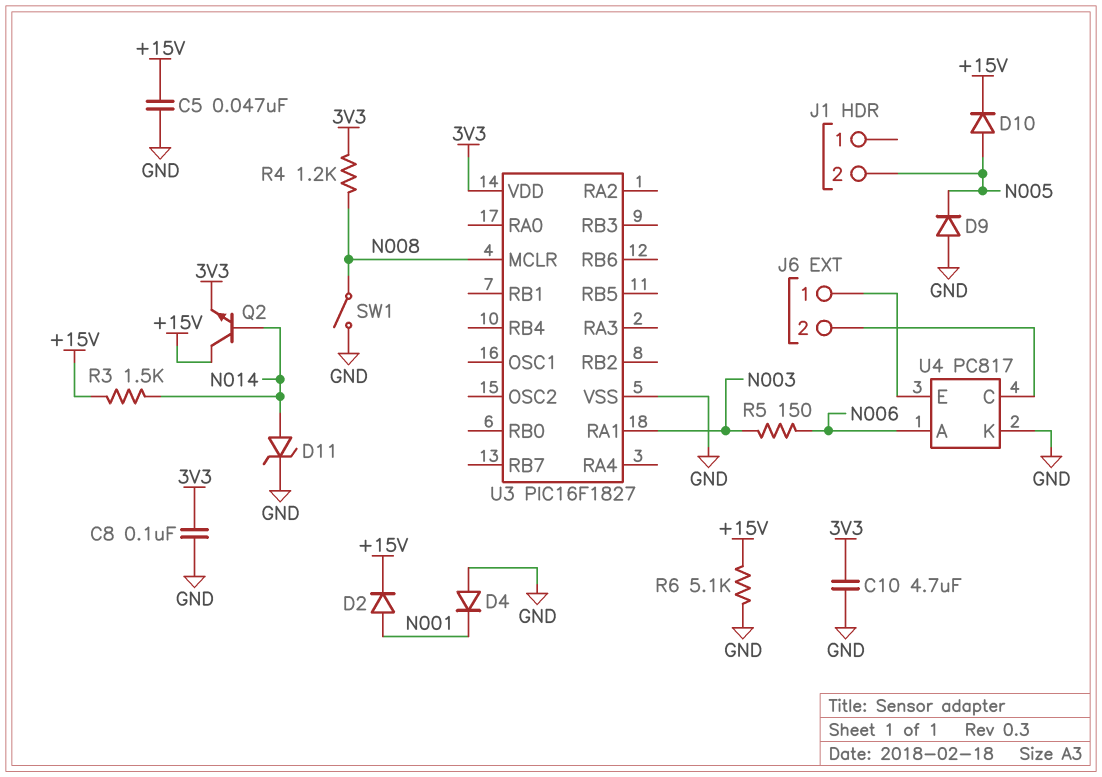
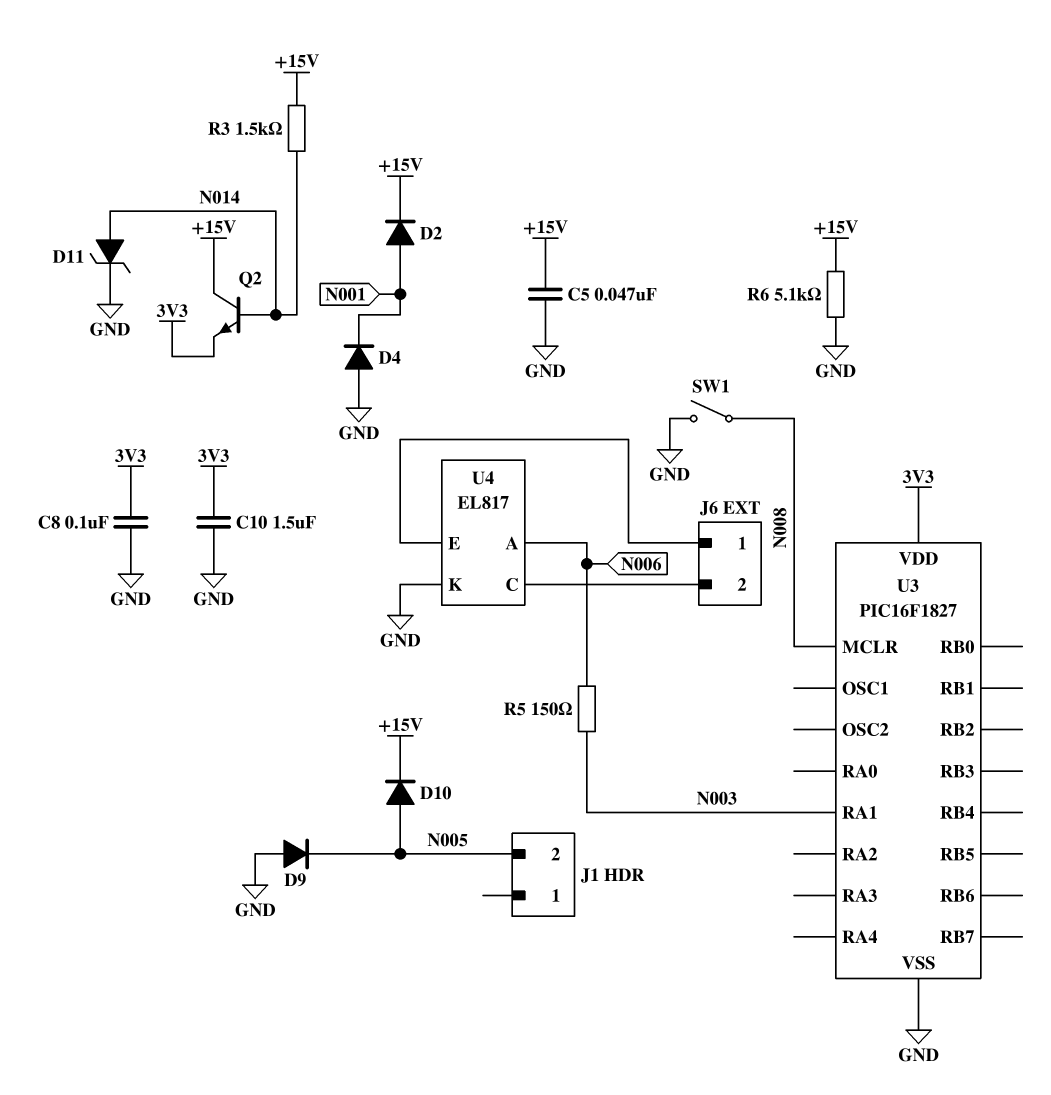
C10: 4.7uF (3V3, GND) -> 1.5uF (3V3, GND)
R4: 1.2k (3V3, N008) -> none
U4: PC817 -> EL817

